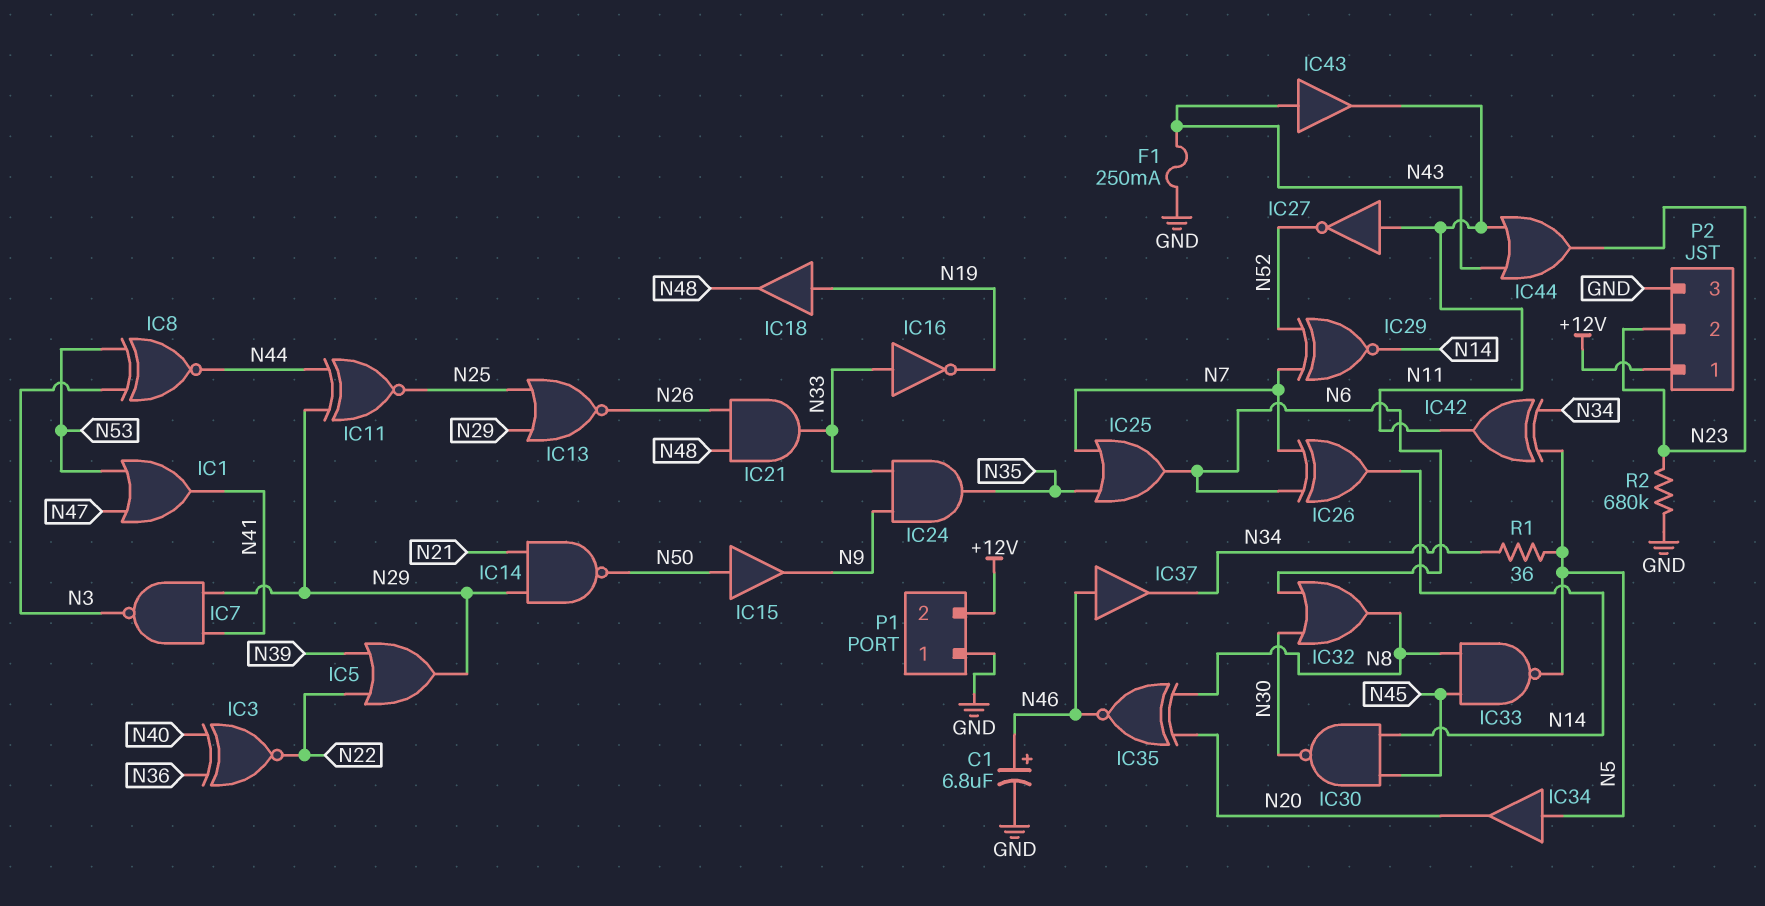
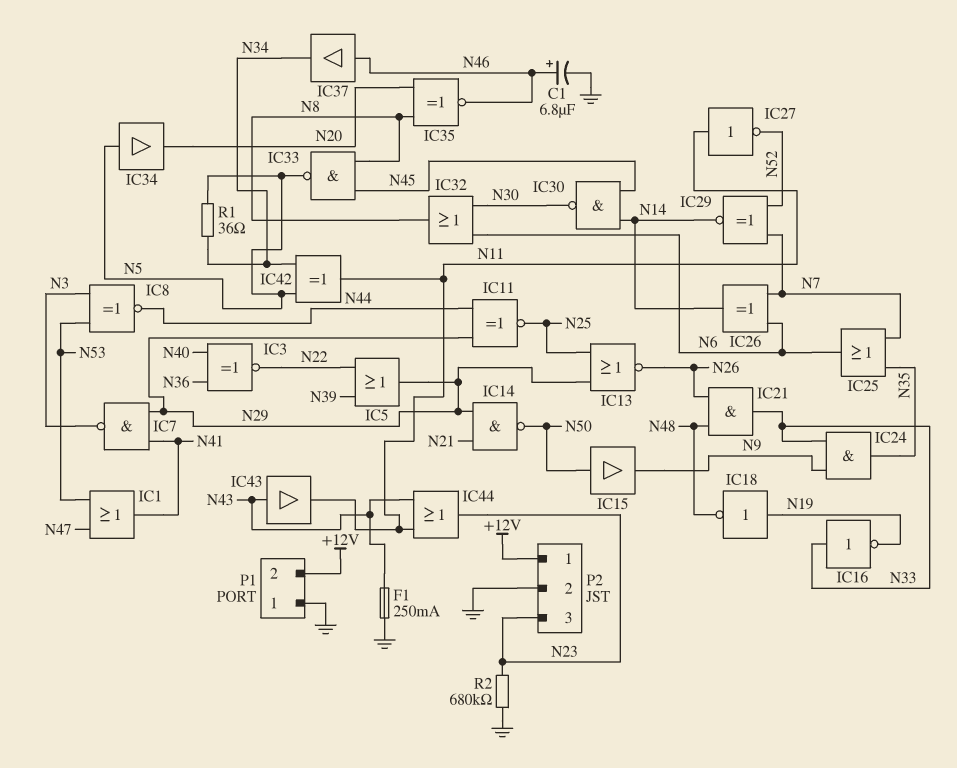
IC18: buffer (in N19, out N48) -> NOT (in N19, out N48)
P2 pin 2: N23 -> GND
P2 pin 3: GND -> N23

